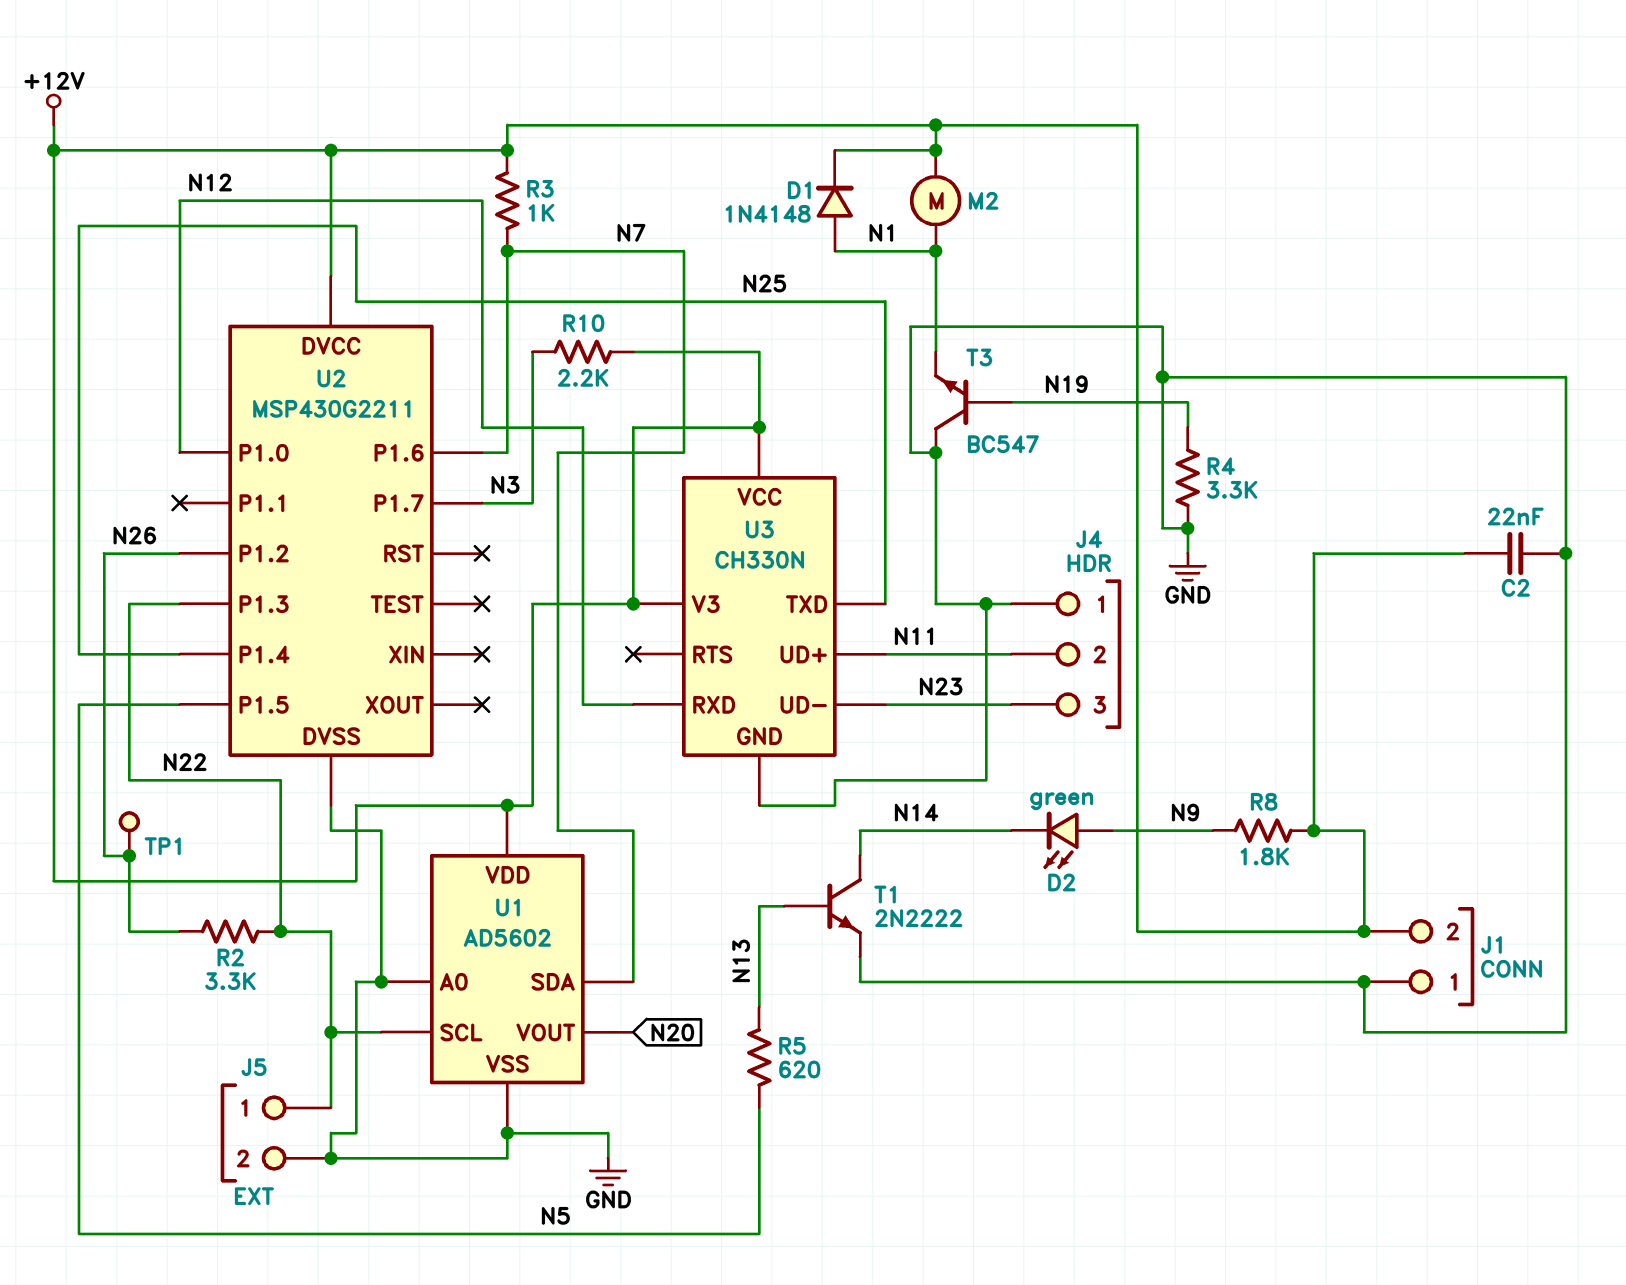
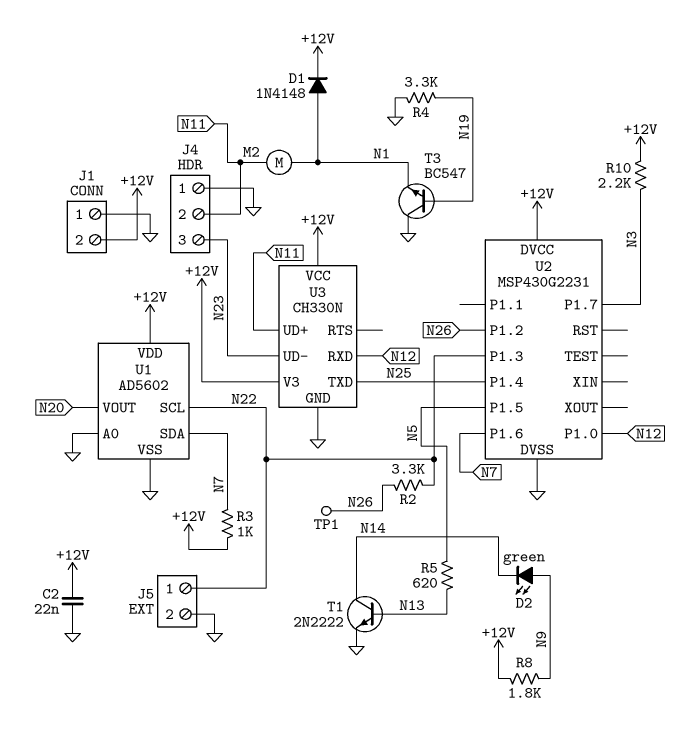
M2: motor (+12V, N1) -> motor (N1, N11)
U2: MSP430G2211 -> MSP430G2231

